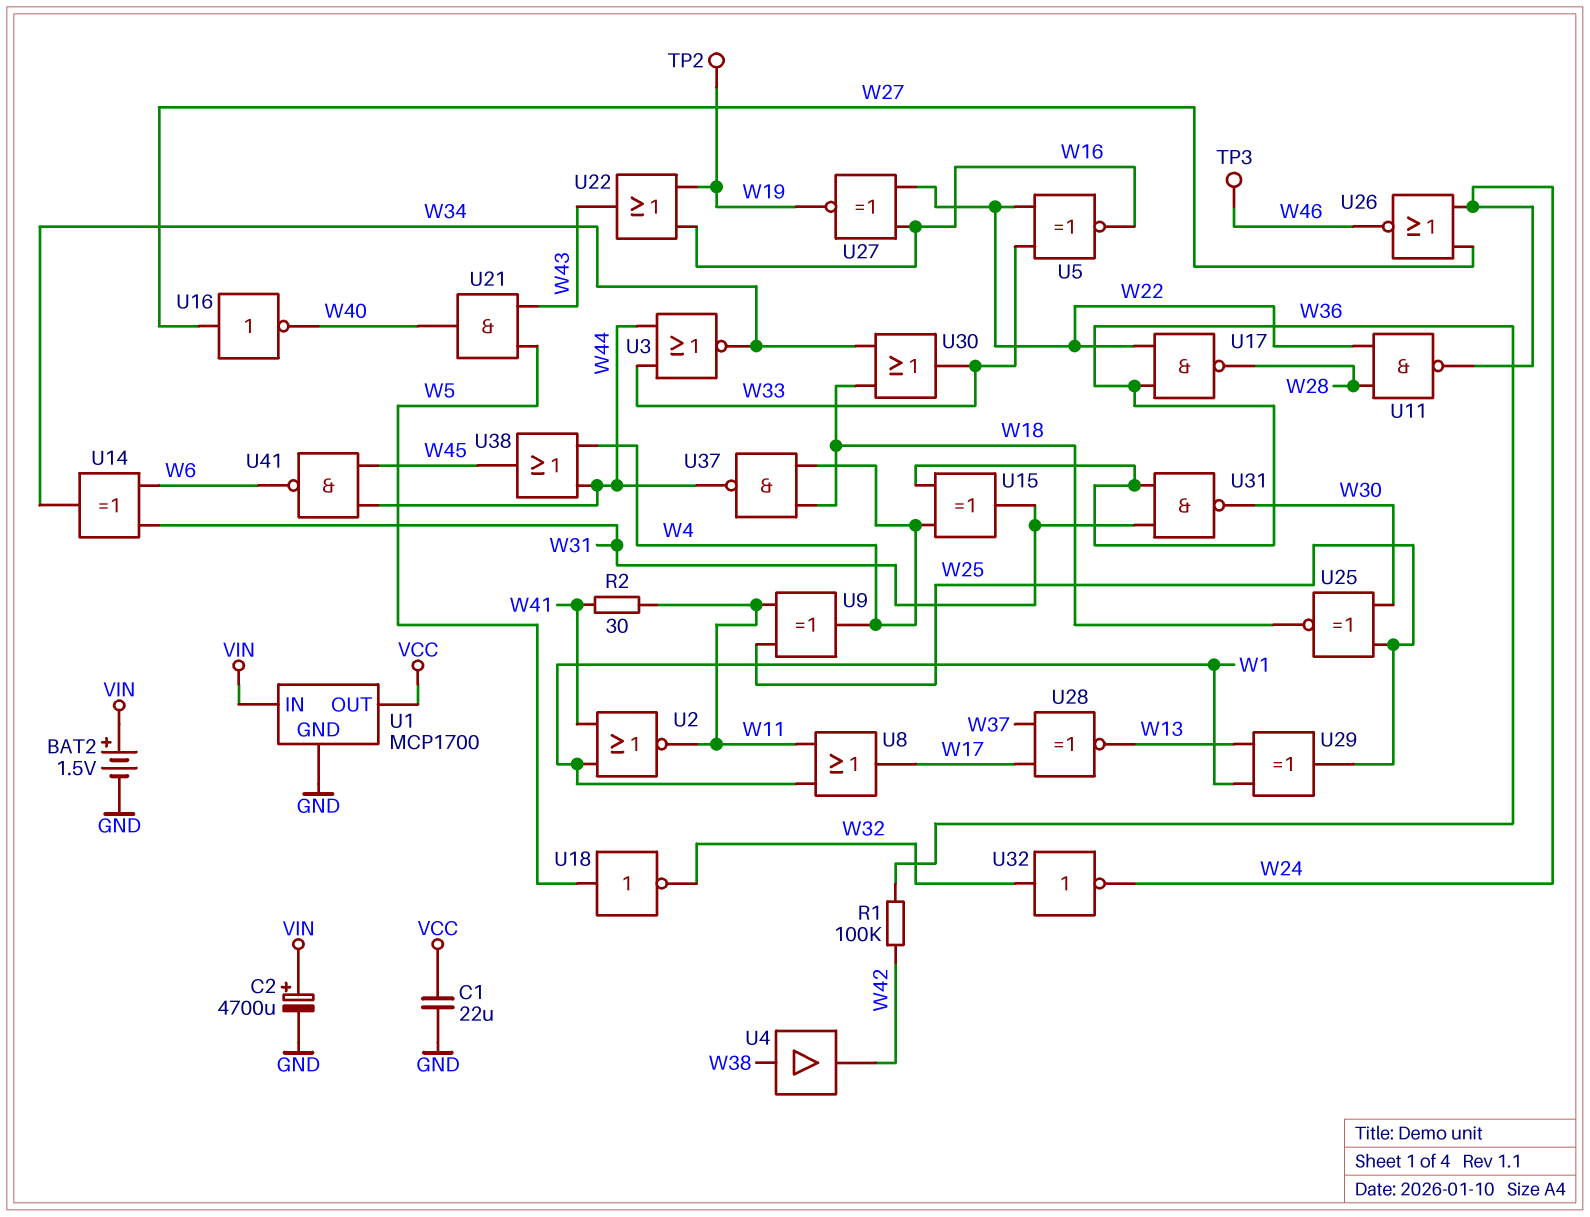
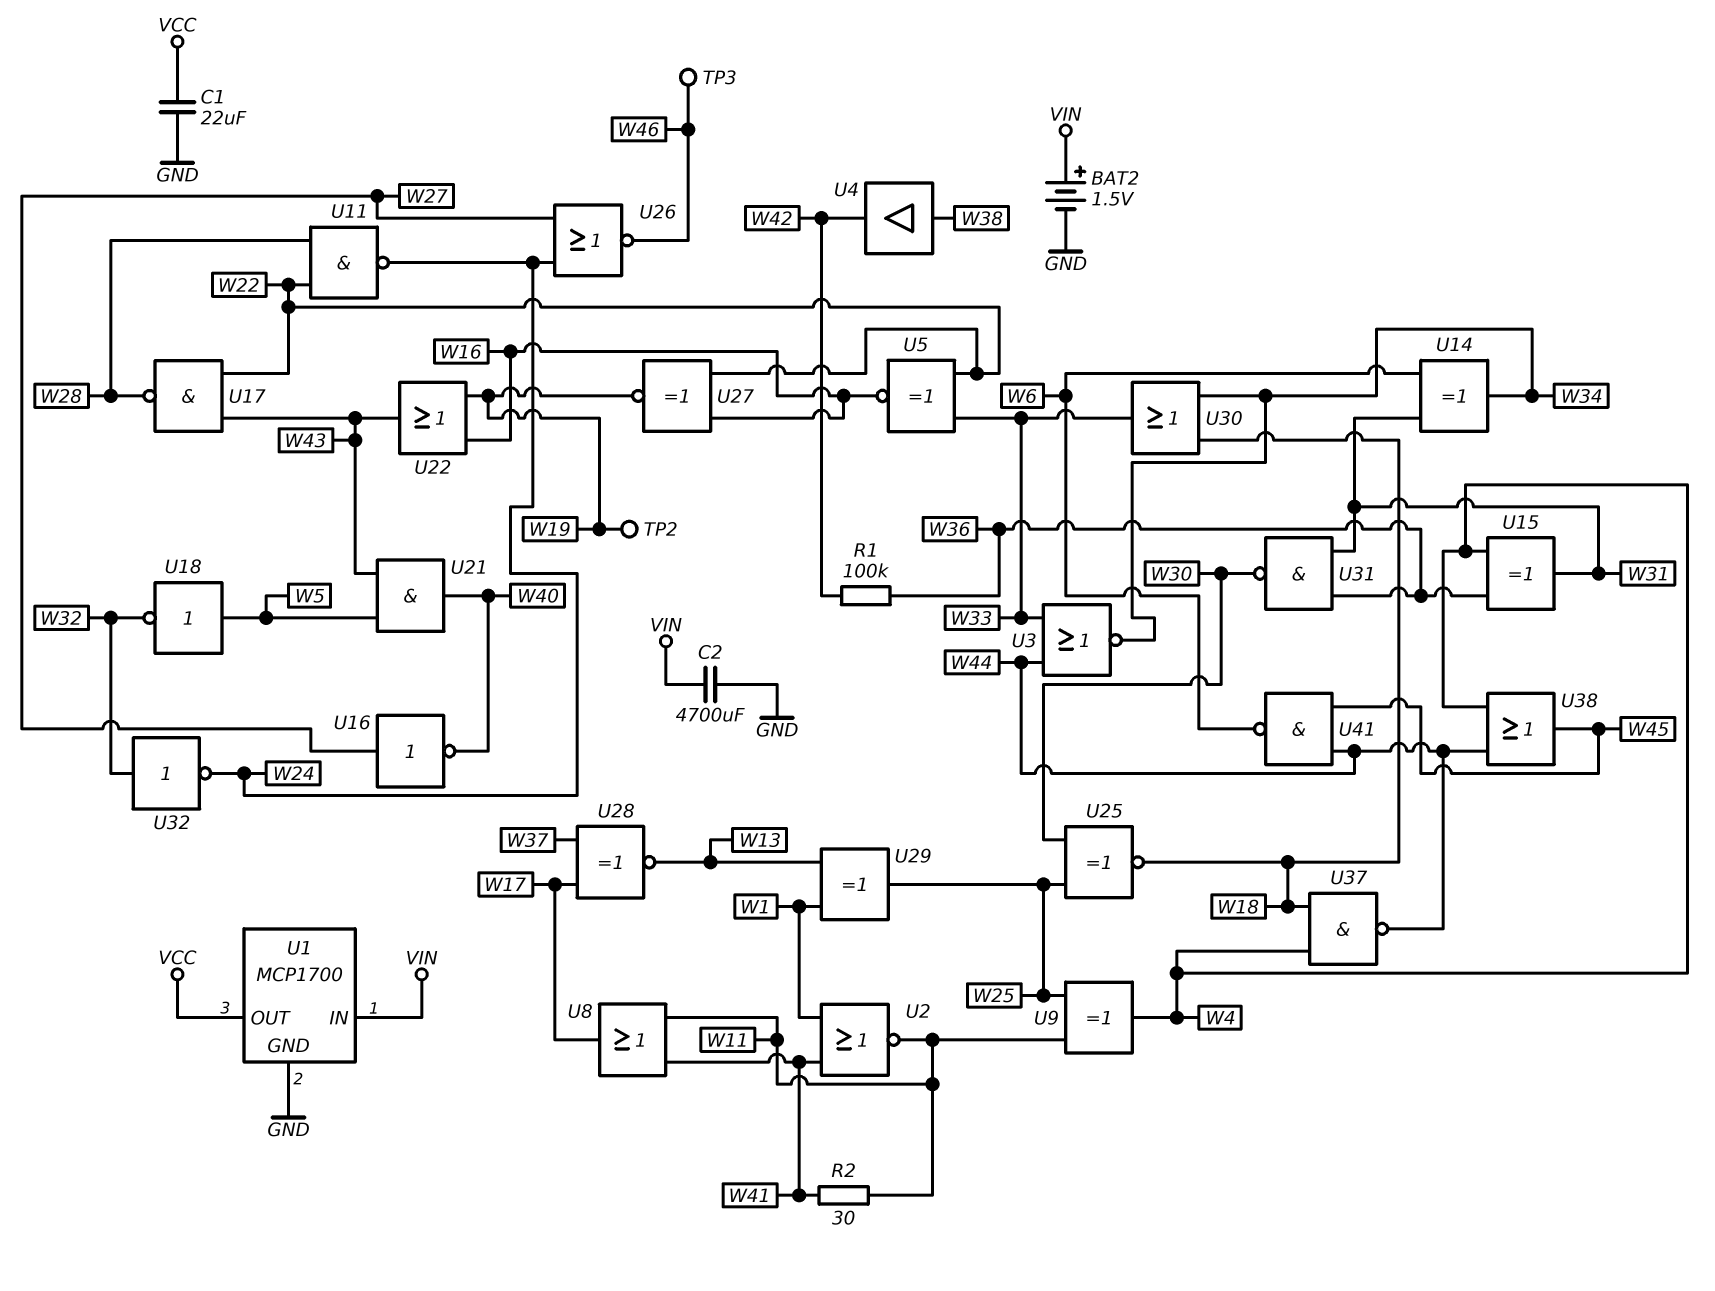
C2: 4700uF (plus VIN, minus GND) -> 4700uF (GND, VIN)
U8: OR (in W1, in W11, out W17) -> OR (in W11, in W41, out W17)
U17: NAND (in W22, in W36, out W28) -> NAND (in W22, in W43, out W28)

